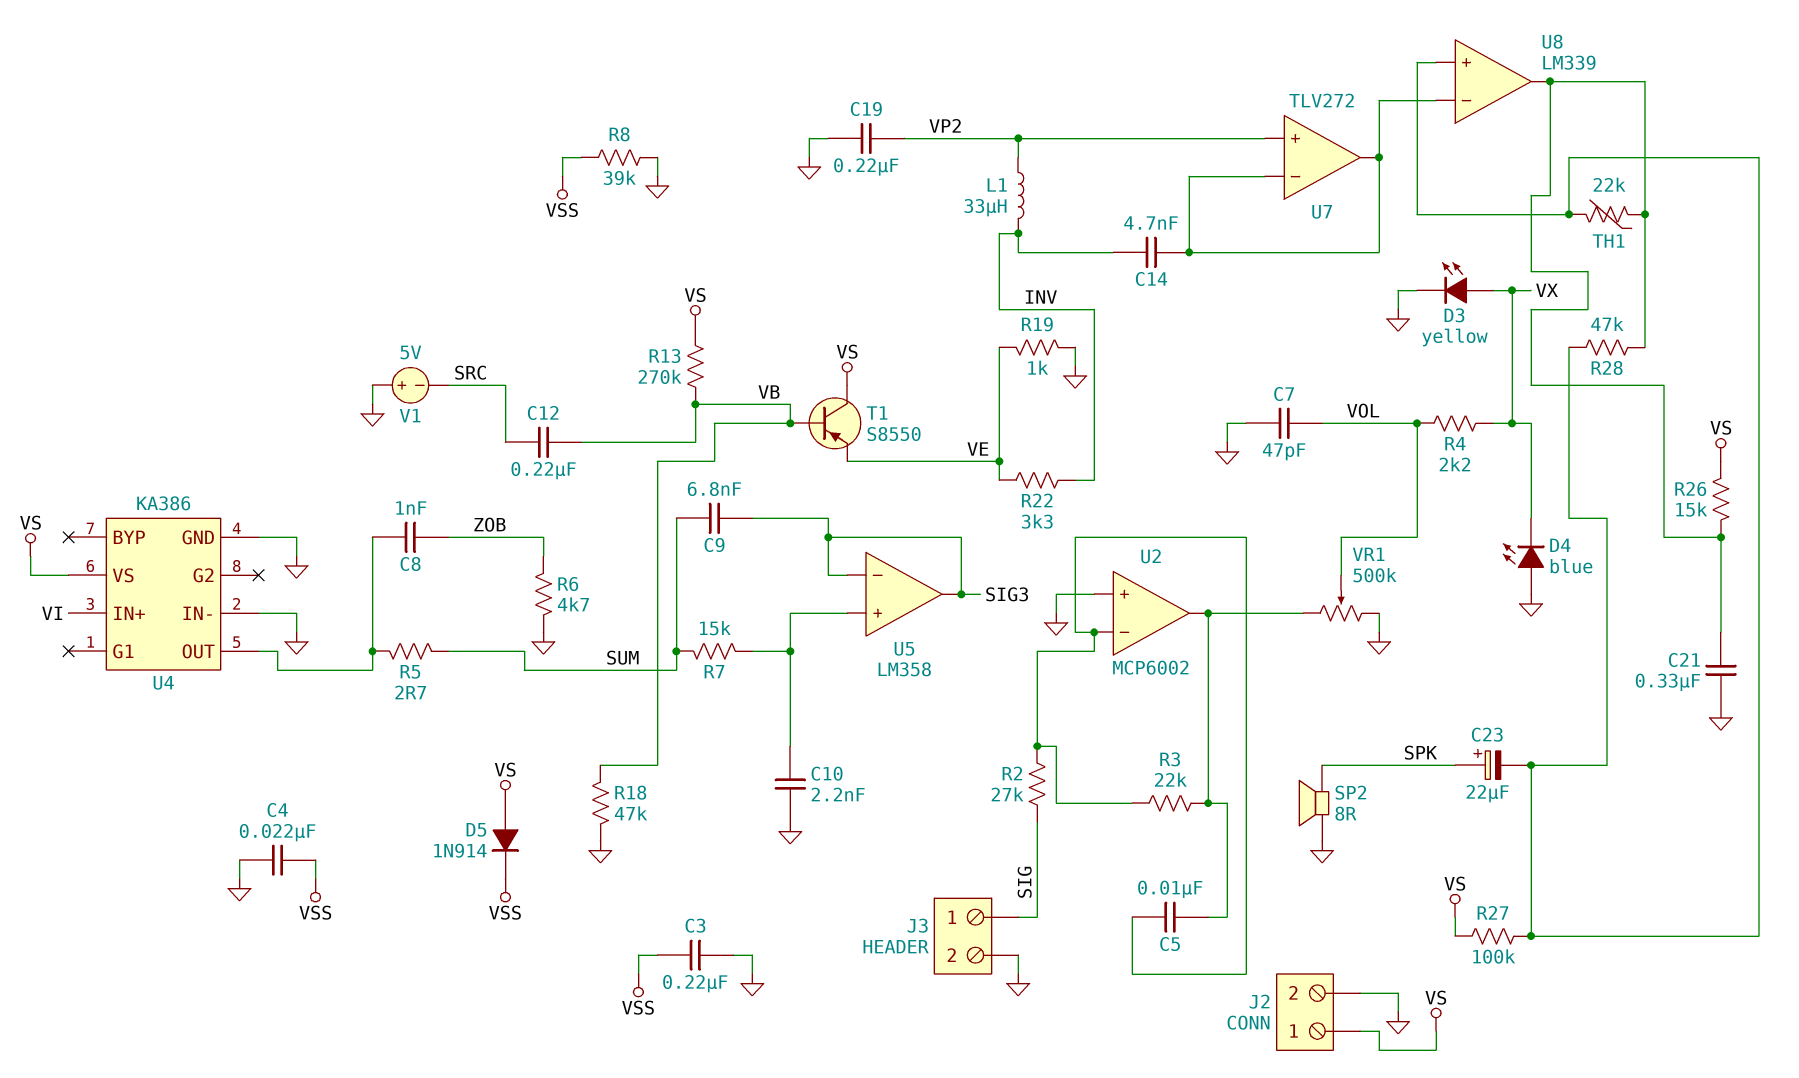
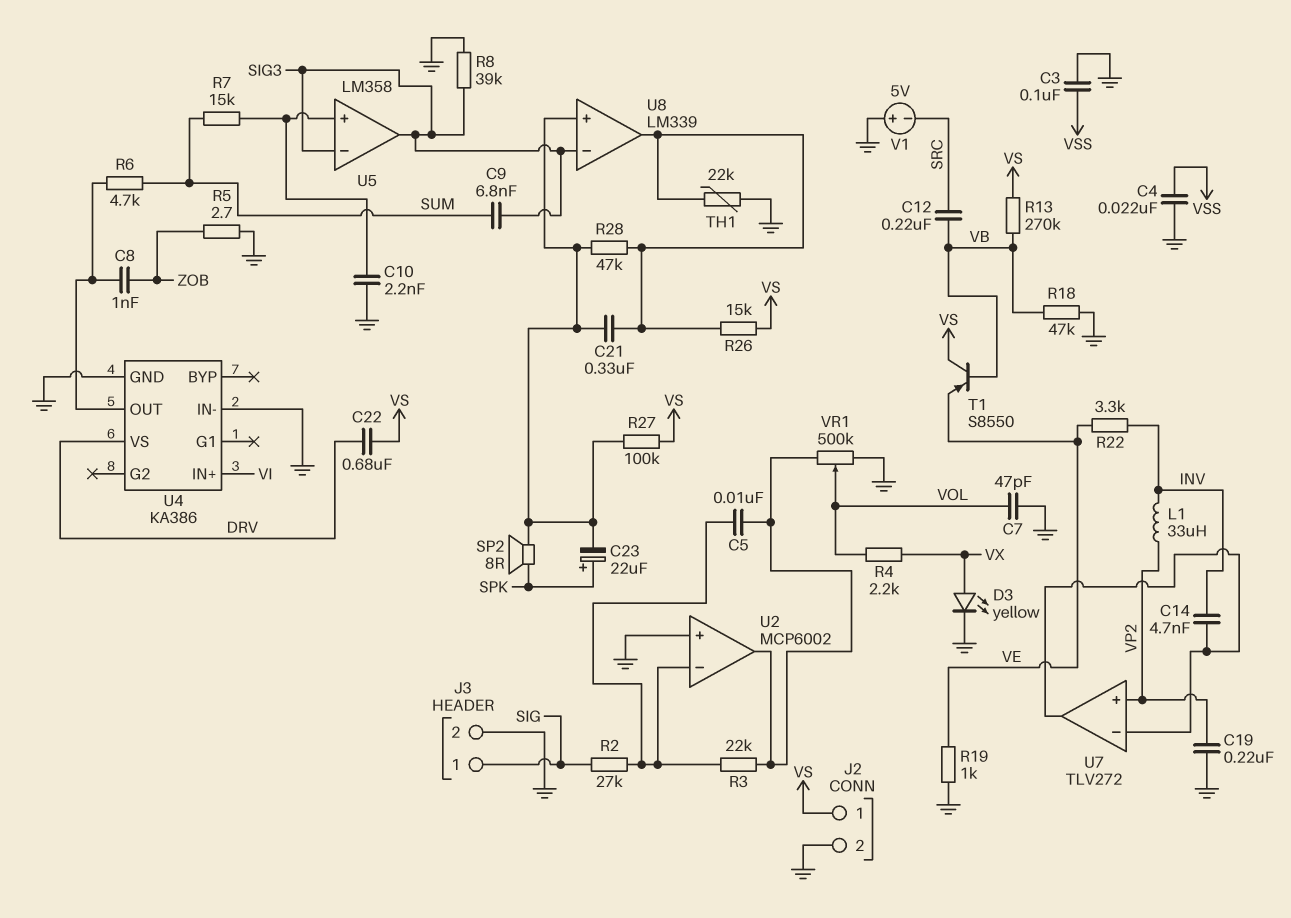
C3: 220nF (GND, VSS) -> 100nF (GND, VSS)
C21: 330nF (GND, U8/out) -> 330nF (U8/in+, U8/out)
C22: none -> 680nF (DRV, VS)
D4: LED blue (A GND, K VX) -> none
D5: diode 1N914 (A VS, K VSS) -> none
R5: 2.7 (SUM, U4/OUT) -> 2.7 (GND, ZOB)
R6: 4.7k (GND, ZOB) -> 4.7k (SUM, U4/OUT)
R8: 39k (GND, VSS) -> 39k (GND, SIG3)
SP2: speaker 8R (GND, SPK) -> speaker 8R (SPK, U8/in+)
TH1: 22k (U8/in+, U8/out) -> 22k (GND, U8/out)
U4 pin VS: VS -> DRV
U8 pin in-: U7/in- -> SIG3

